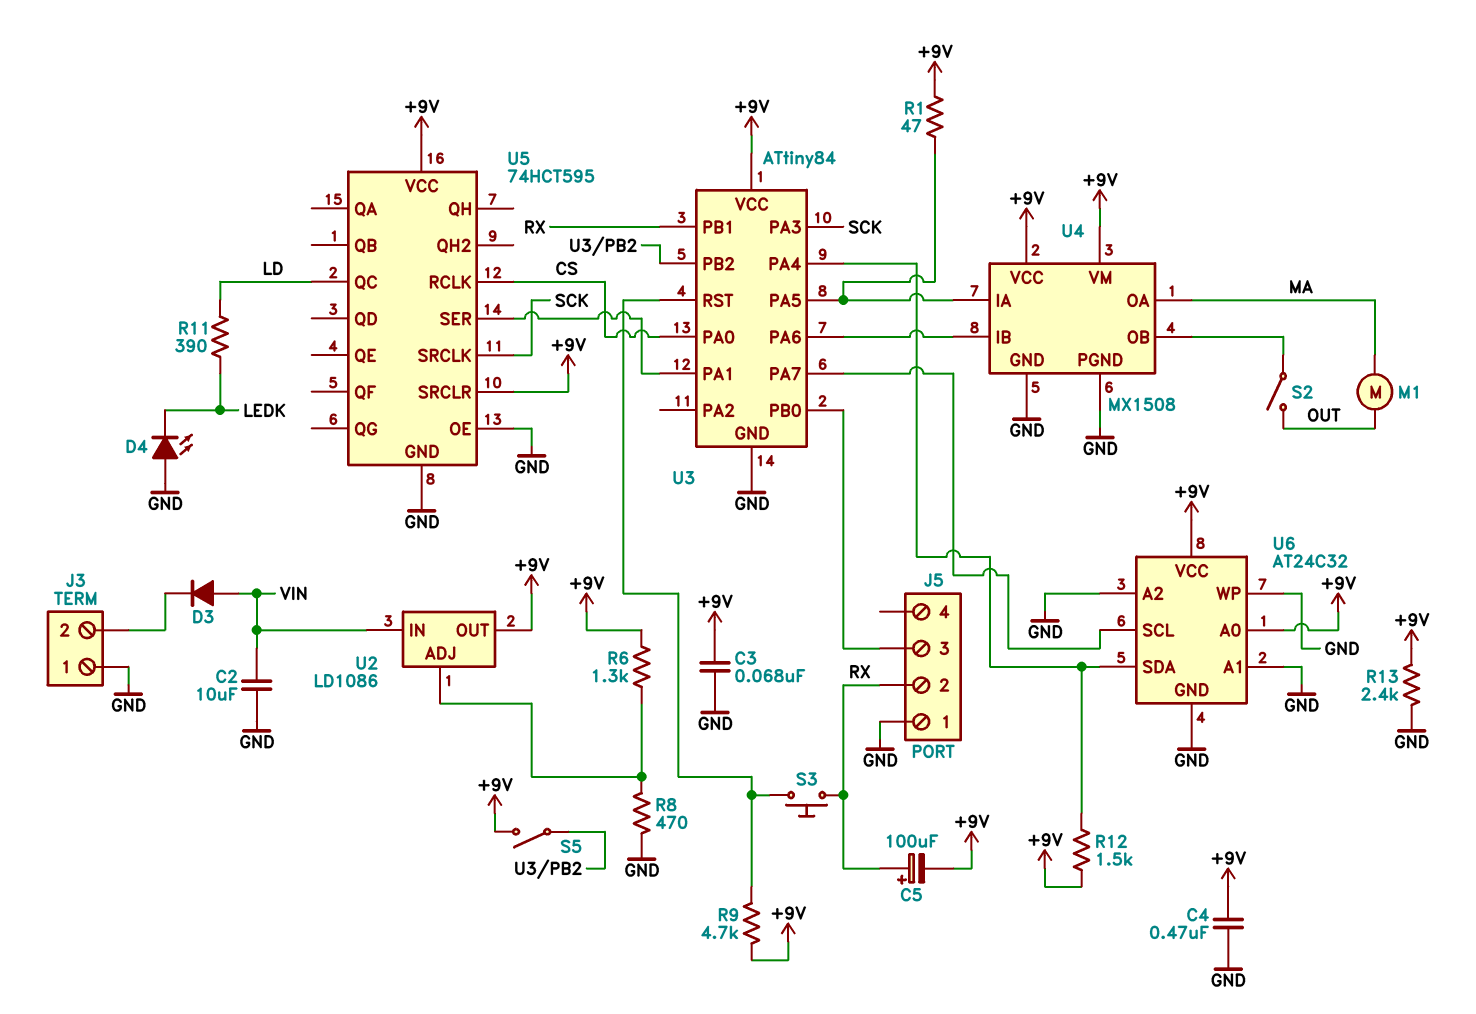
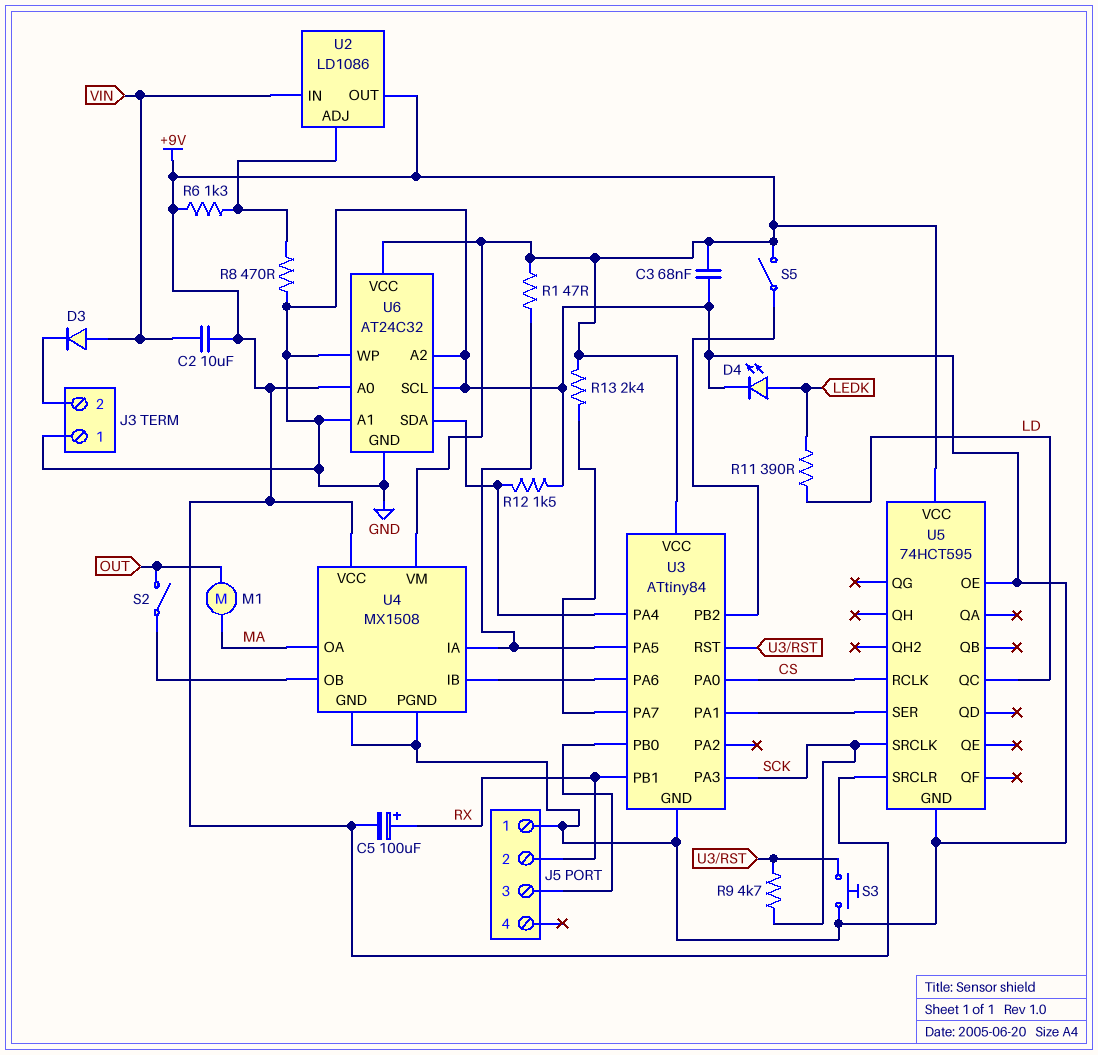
C2: 10uF (GND, VIN) -> 10uF (+9V, VIN)
C4: 470nF (+9V, GND) -> none
D4: LED (A GND, K LEDK) -> LED (A LEDK, K GND)
R9: 4.7k (+9V, U3/RST) -> 4.7k (SCK, U3/RST)
R12: 1.5k (+9V, U3/PA4) -> 1.5k (GND, U3/PA4)
R13: 2.4k (+9V, GND) -> 2.4k (+9V, U3/PA7)
S3: button (RX, U3/RST) -> button (GND, U3/RST)
U6 pin SCL: U3/PA7 -> GND

